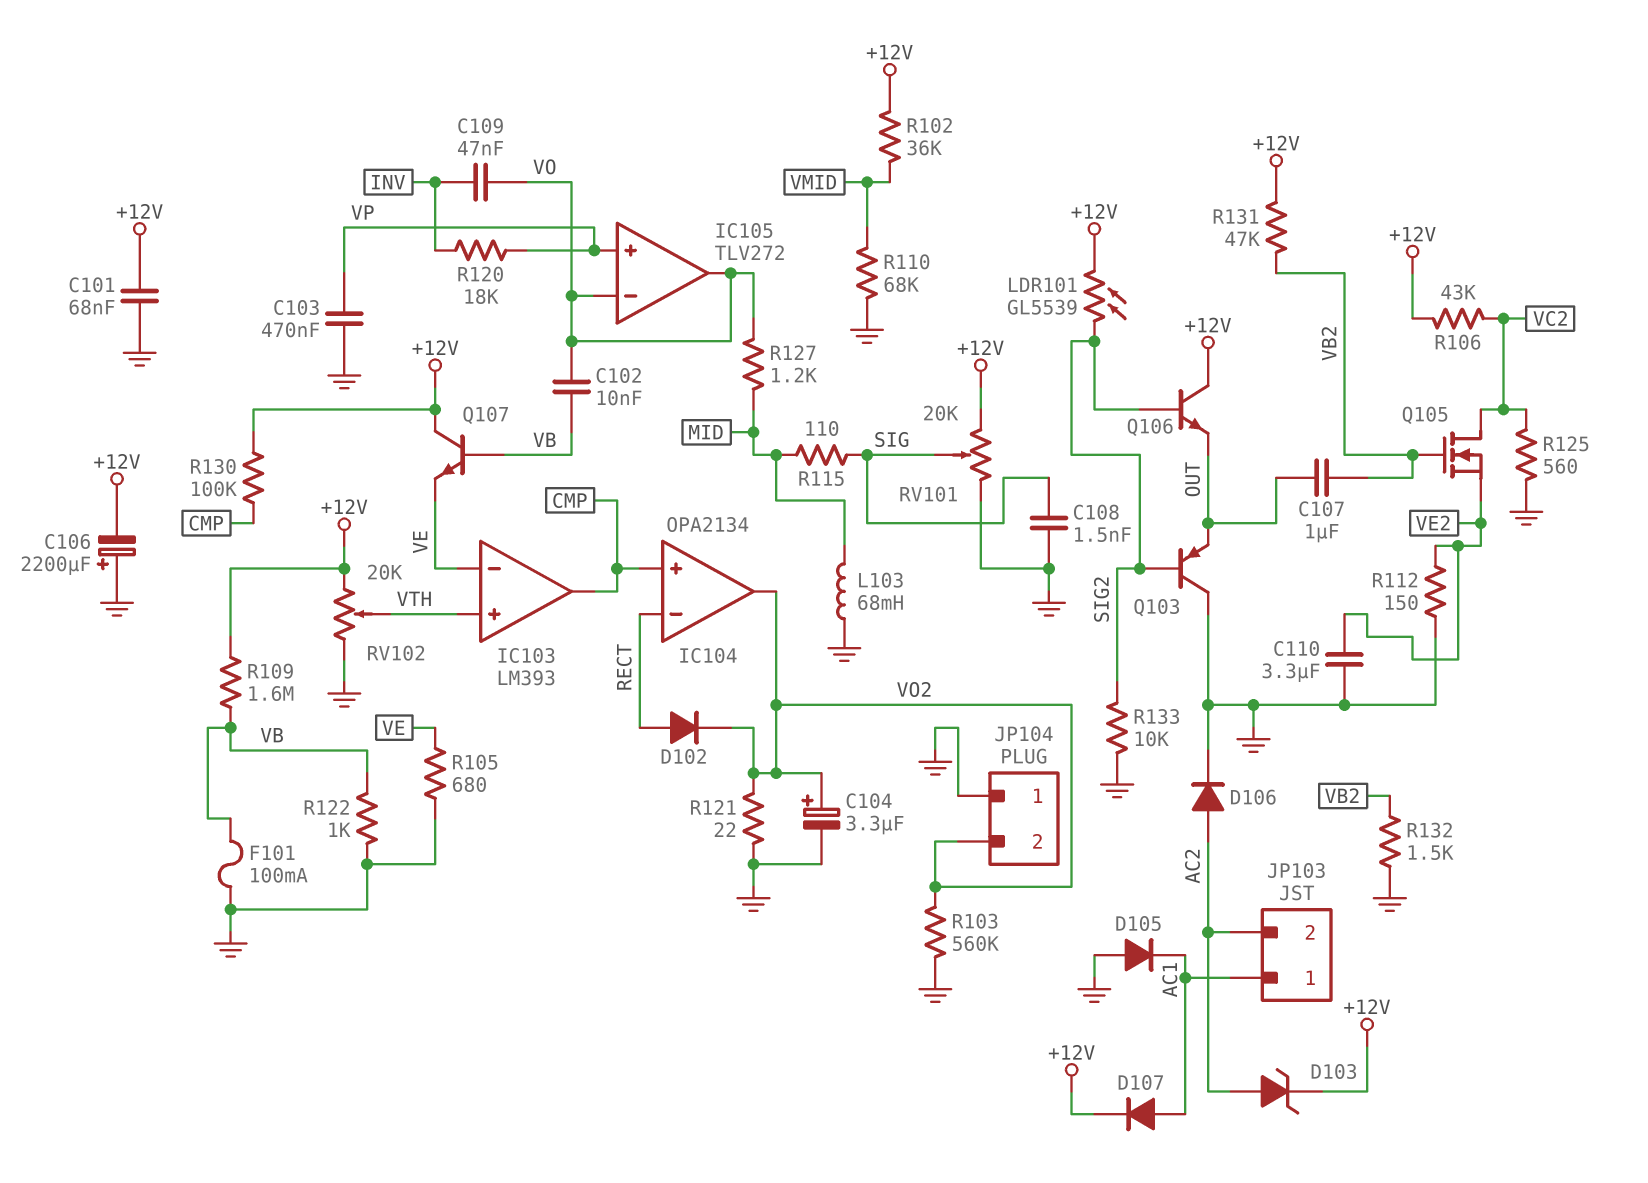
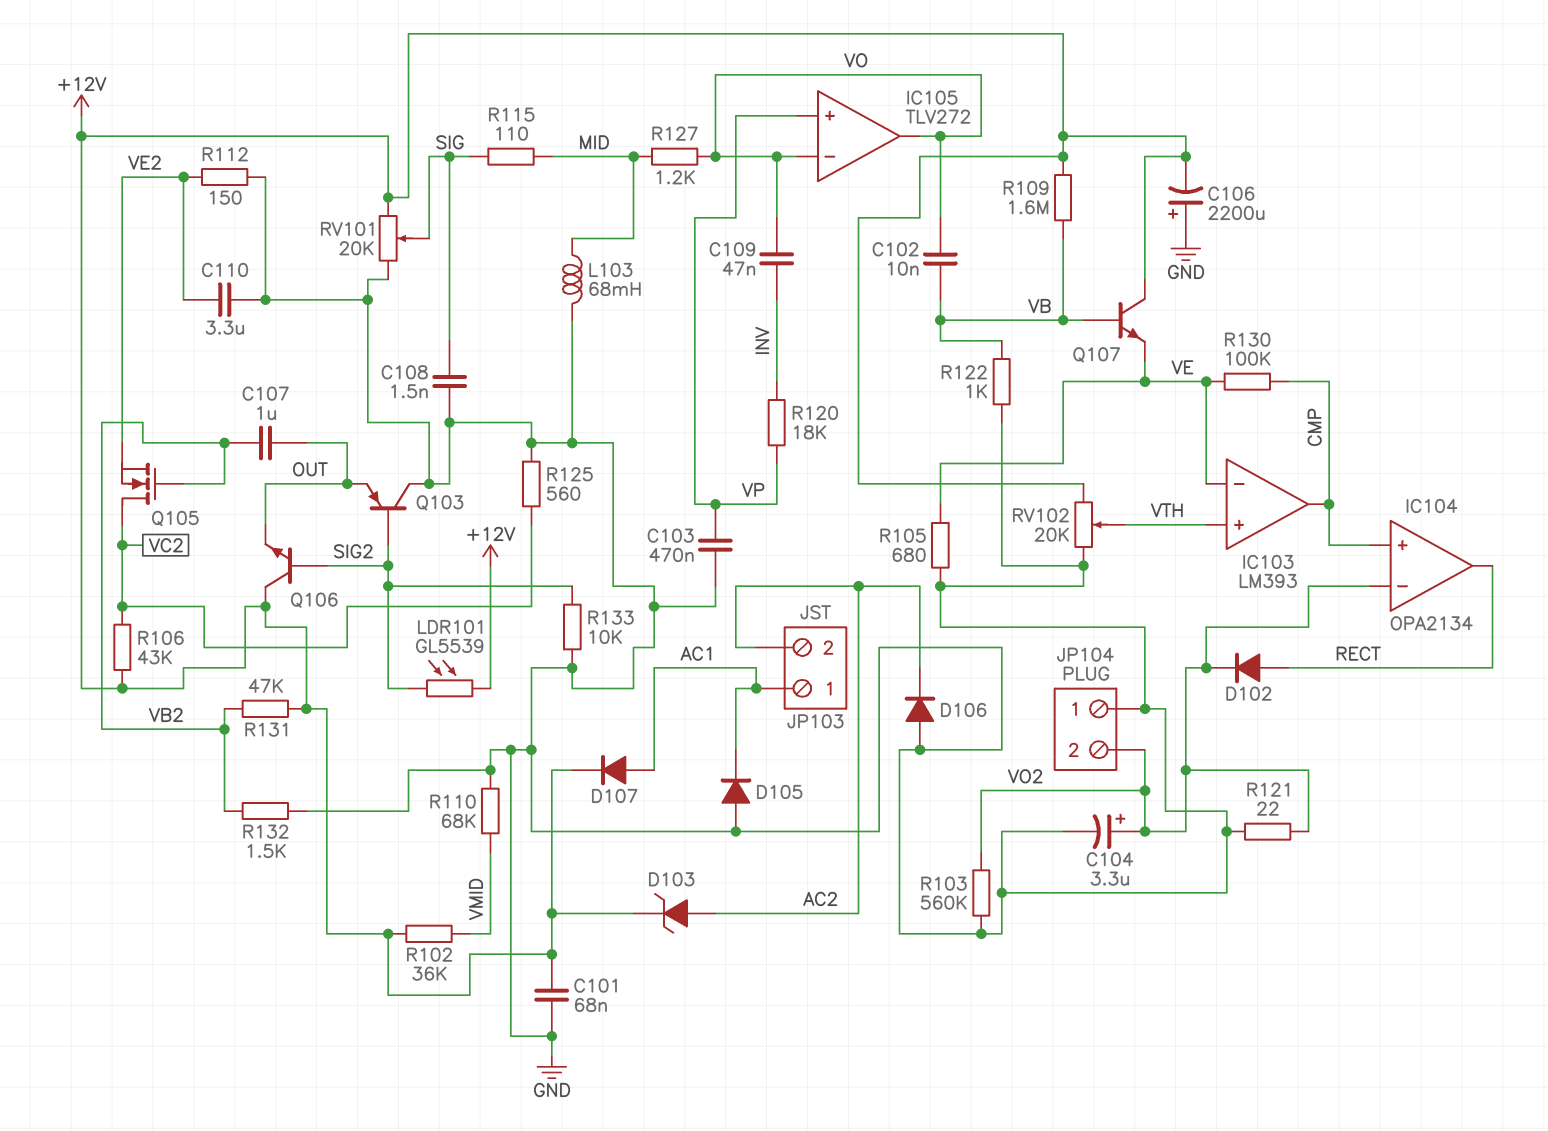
D106: diode (A AC2, K GND) -> diode (A GND, K AC2)
F101: 100mA (GND, VB) -> none
IC104 pin in-: RECT -> VO2
IC104 pin out: VO2 -> RECT
R130: 100k (+12V, CMP) -> 100k (CMP, VE)

